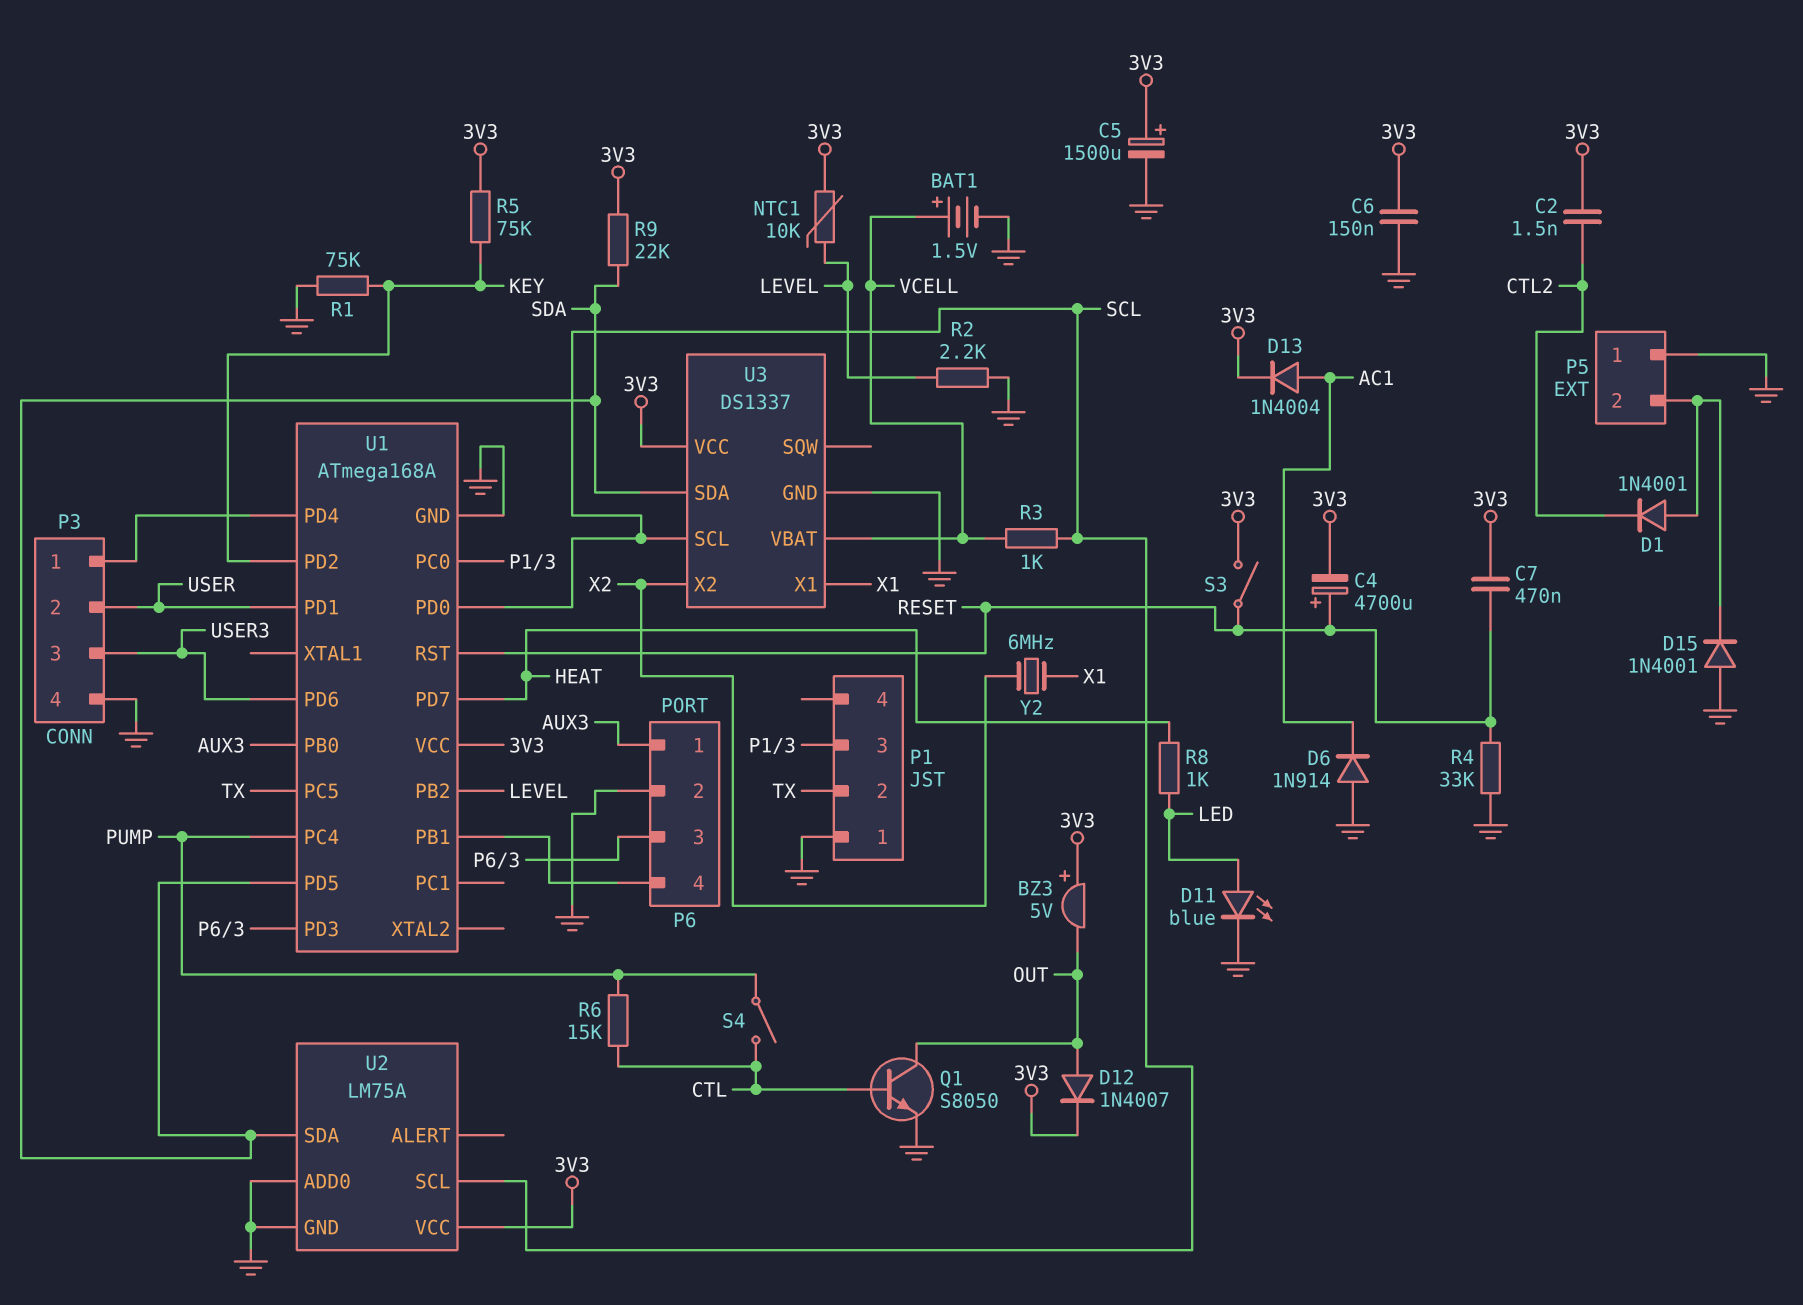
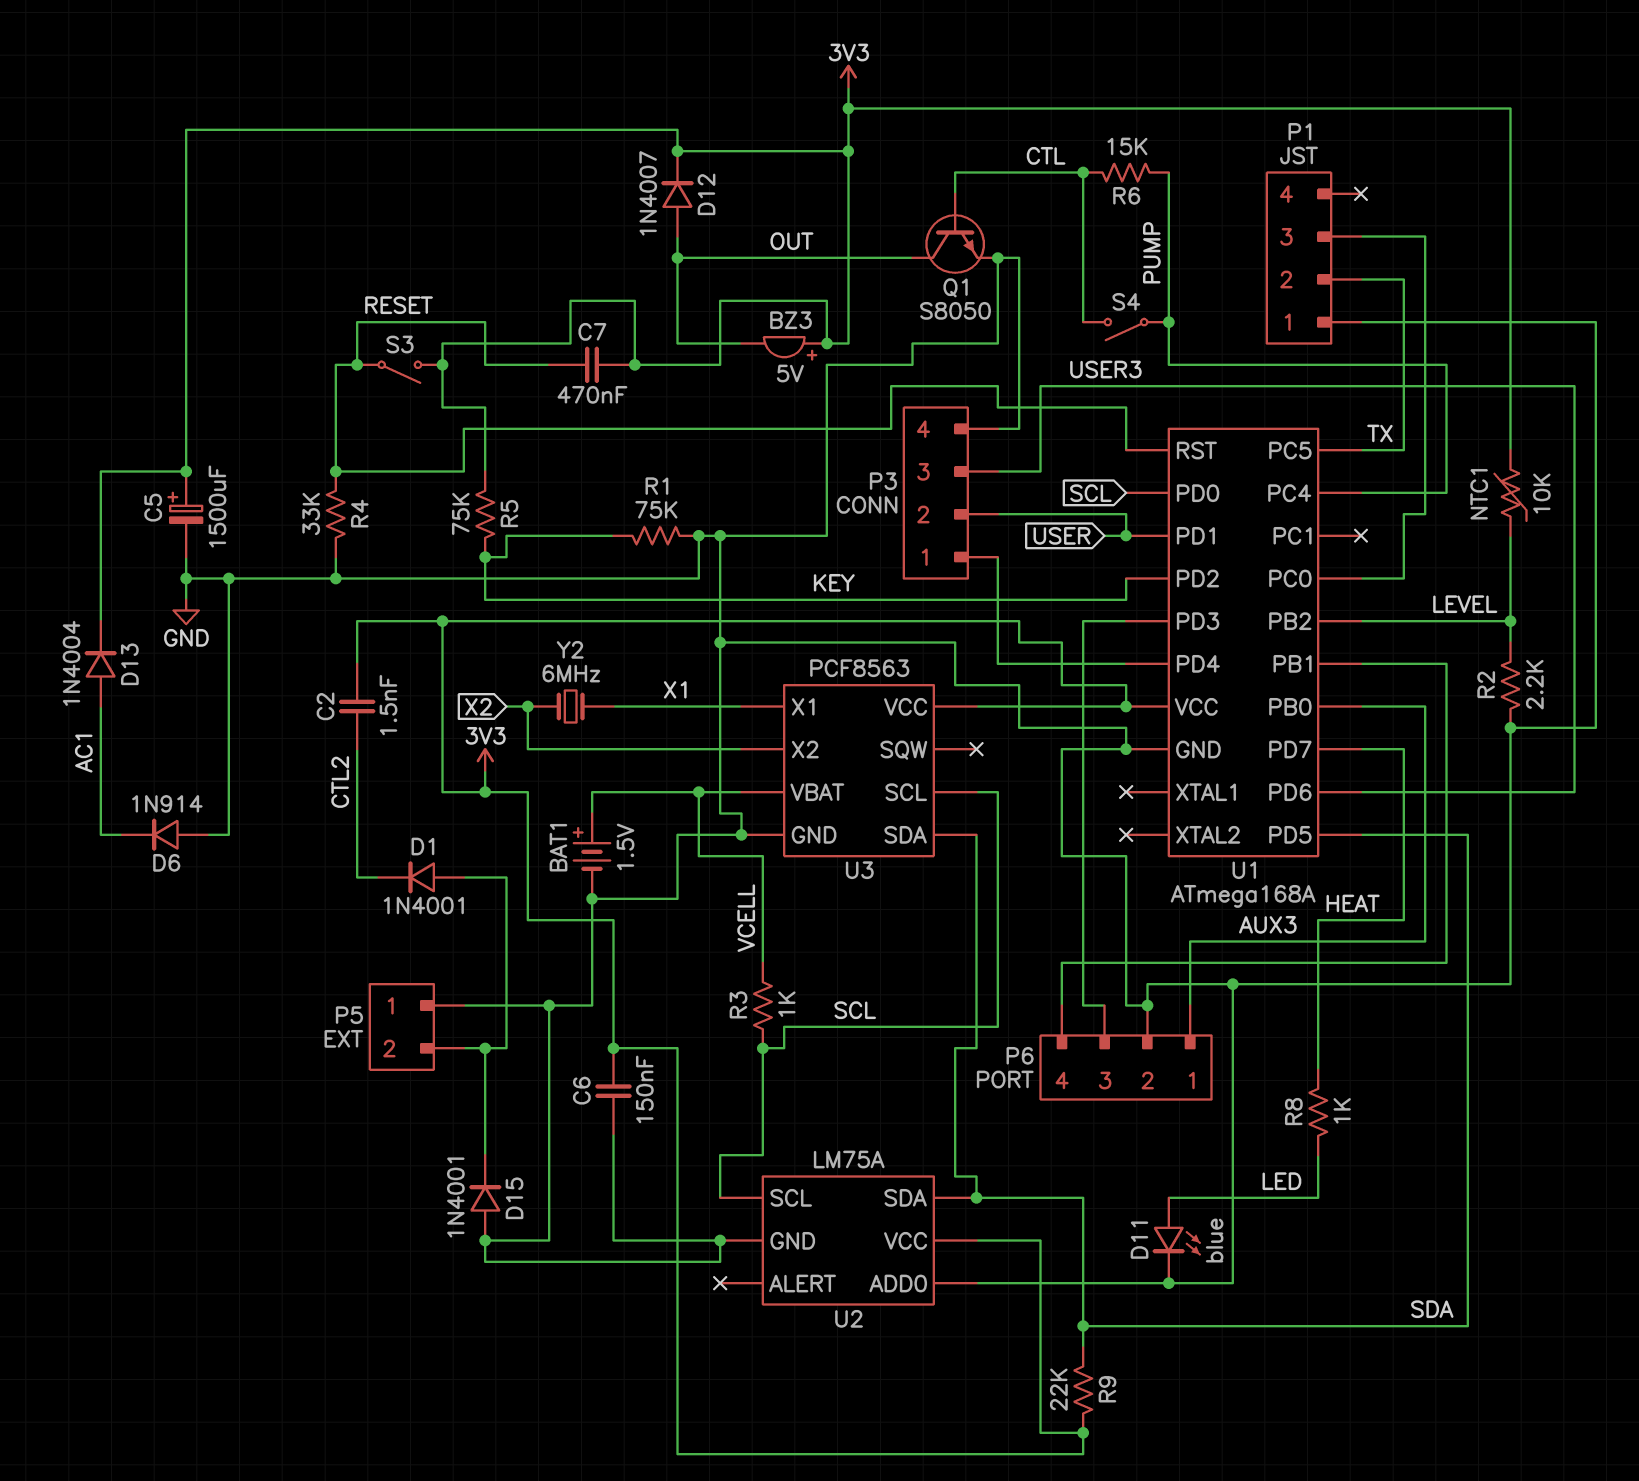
C4: 4700uF (plus RESET, minus 3V3) -> none
U3: DS1337 -> PCF8563

